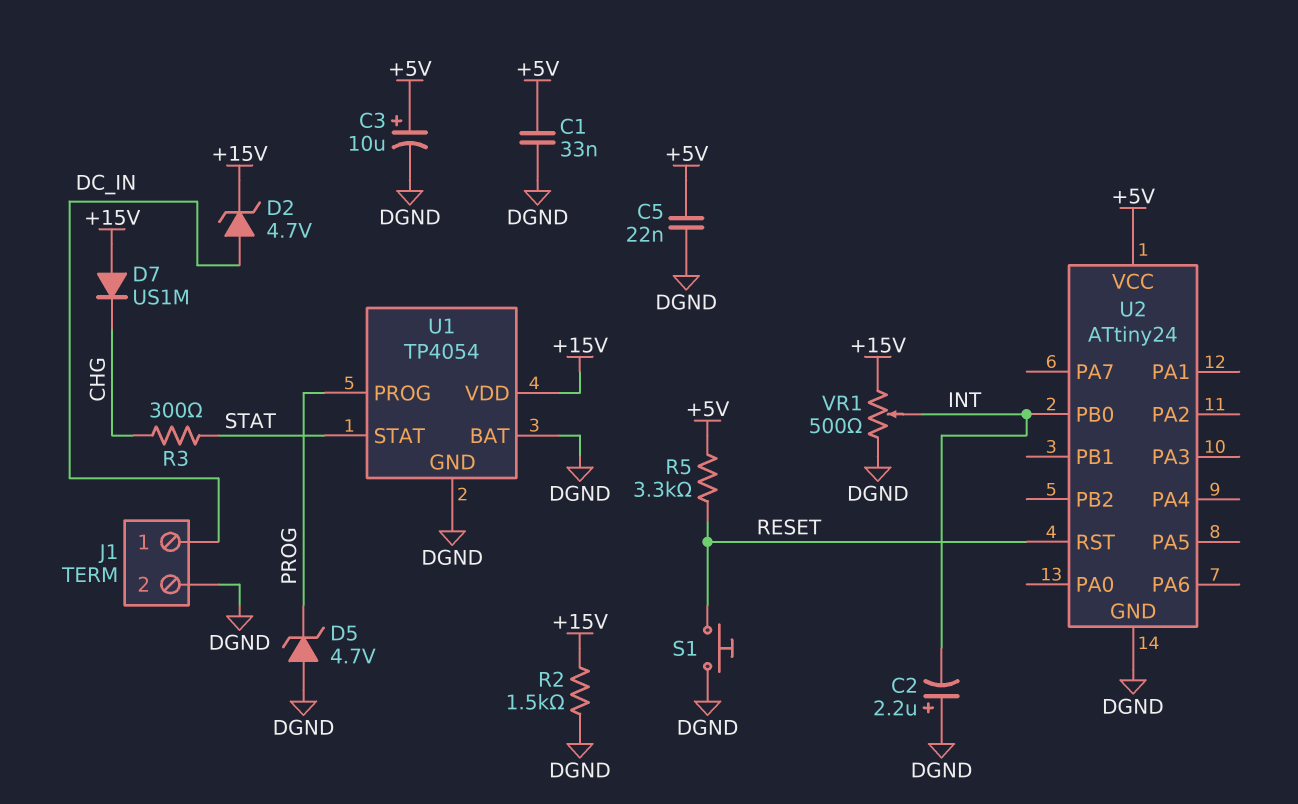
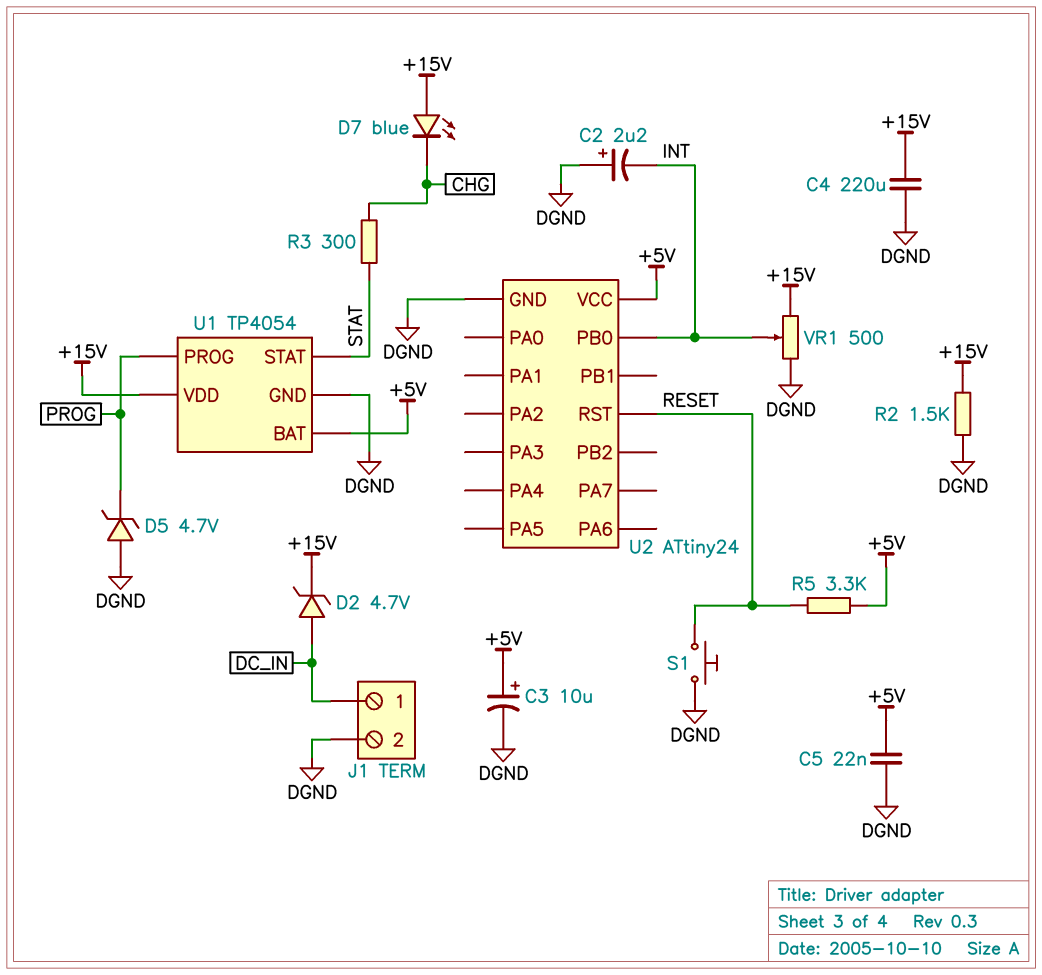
C1: 33nF (+5V, DGND) -> none
C4: none -> 220uF (+15V, DGND)
D7: diode US1M (A +15V, K CHG) -> LED blue (A +15V, K CHG)
U1 pin BAT: DGND -> +5V

